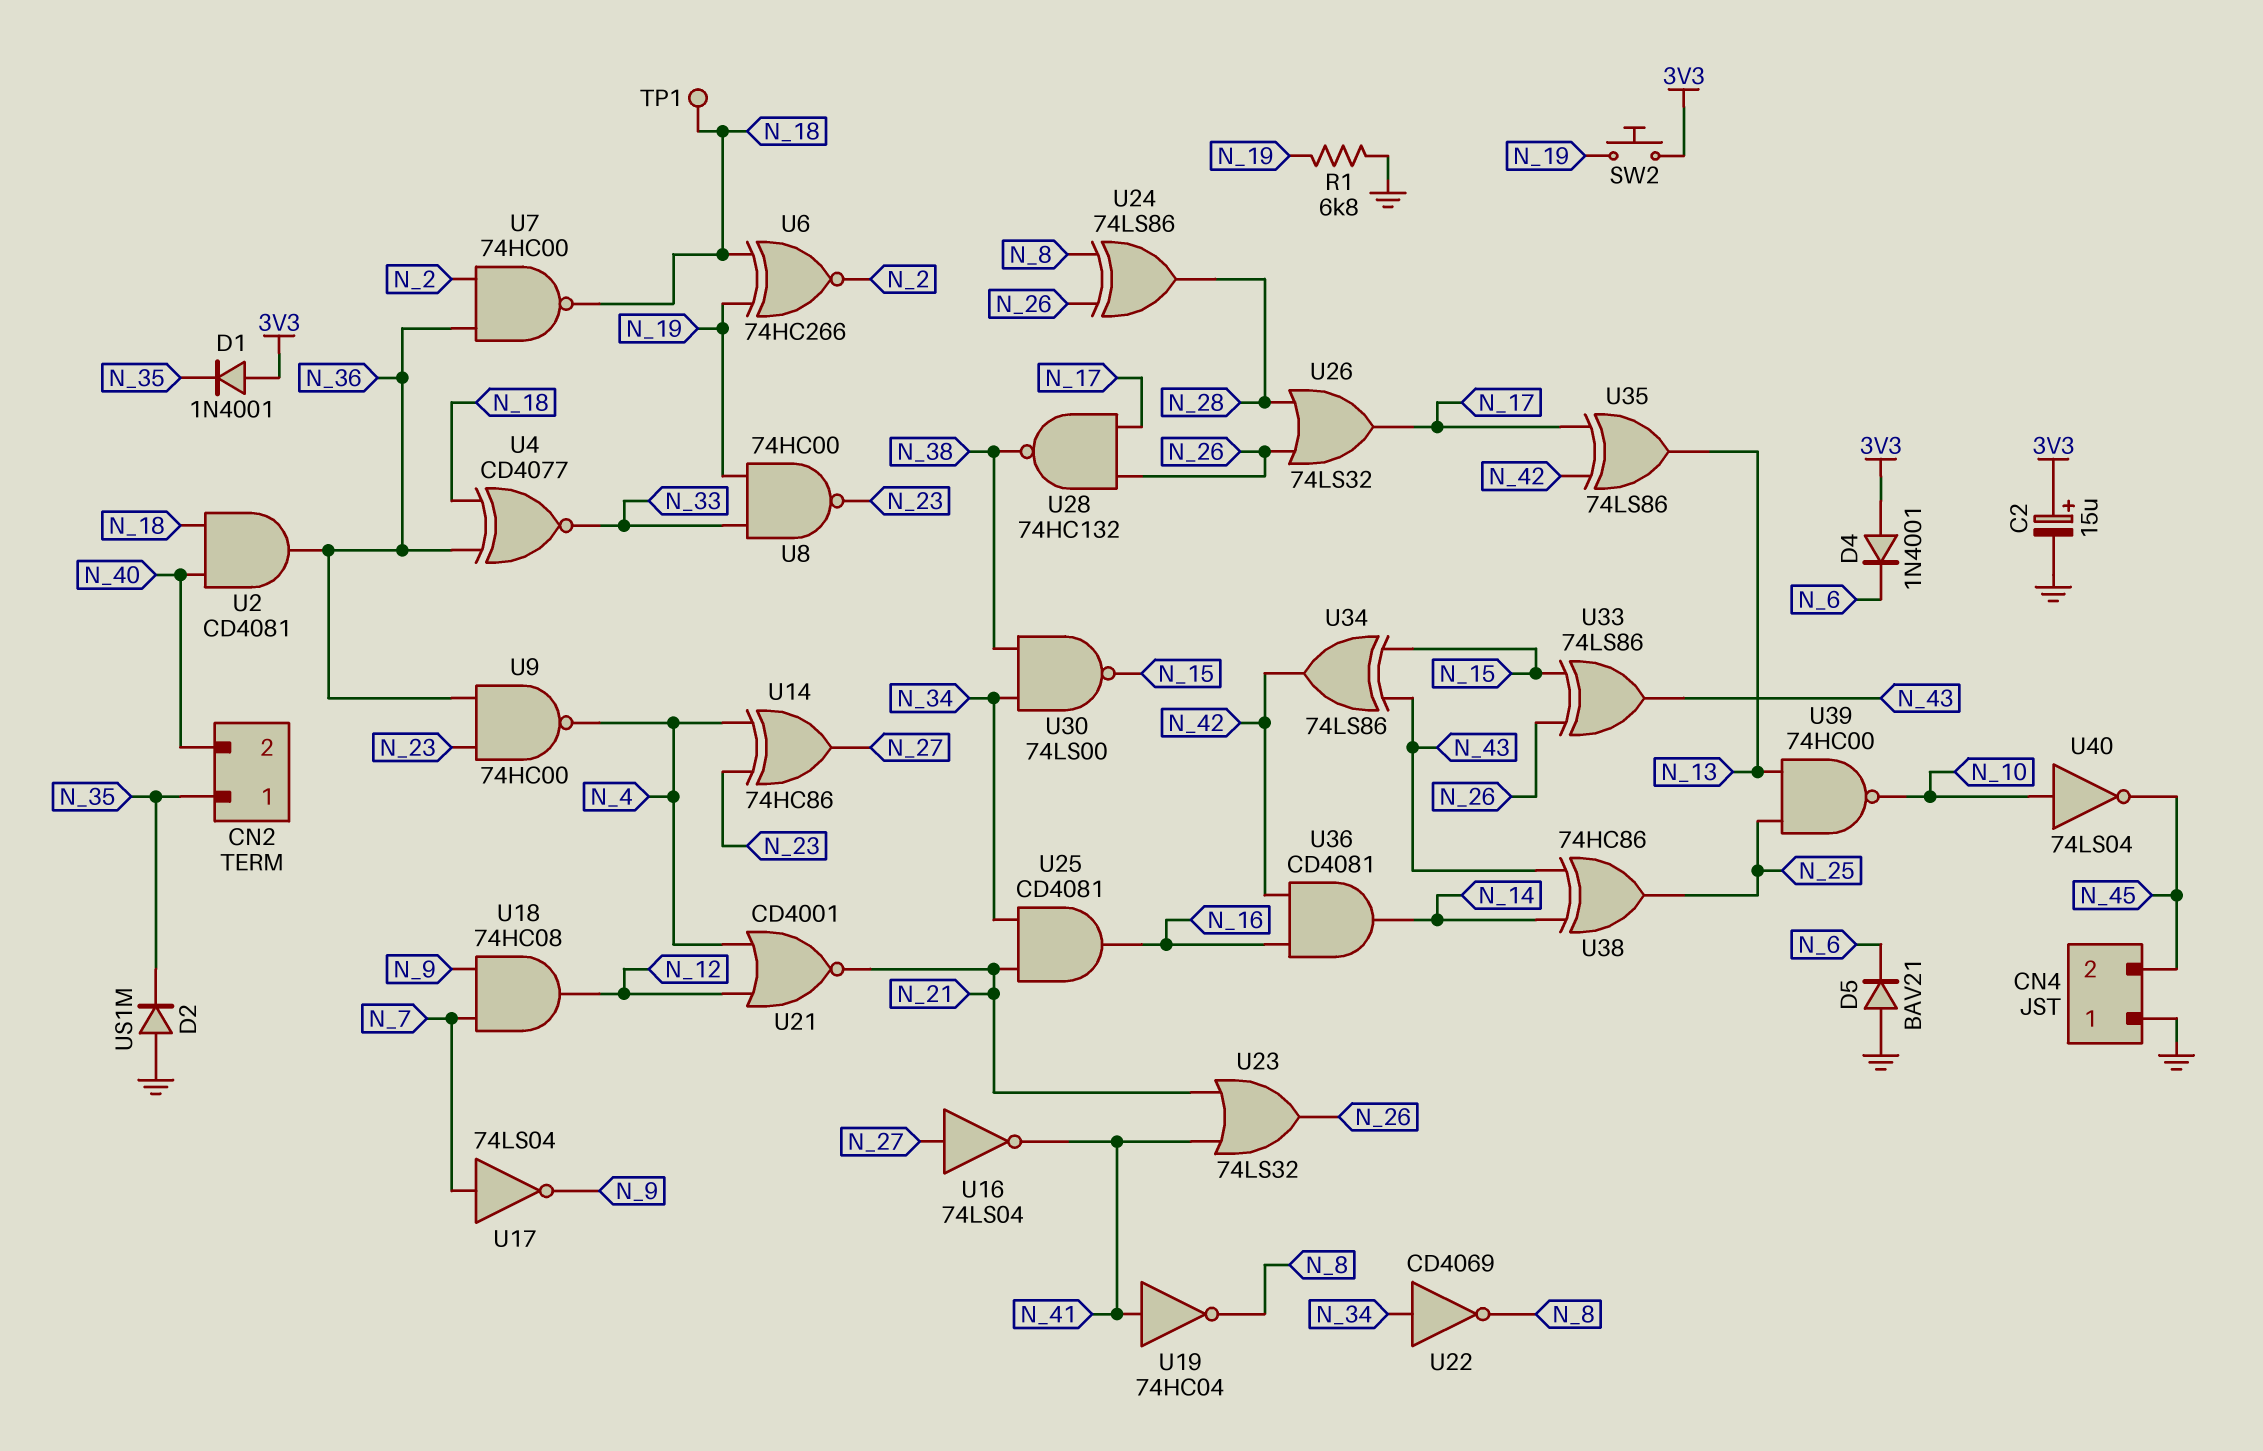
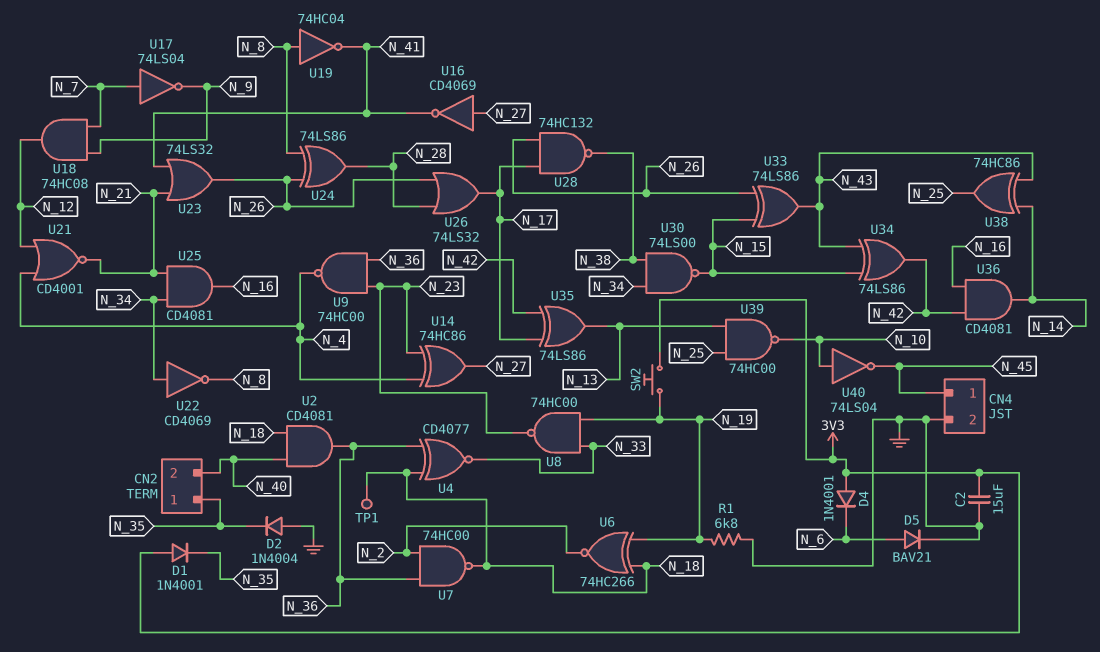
C2: 15uF (plus 3V3, minus GND) -> 15uF (3V3, GND)
CN4 pin 1: GND -> N_45
CN4 pin 2: N_45 -> GND
D2: diode US1M (A GND, K N_35) -> diode 1N4004 (A GND, K N_35)
D5: diode BAV21 (A GND, K N_6) -> diode BAV21 (A N_6, K GND)
U16: NOT 74LS04 (in N_27, out N_41) -> NOT CD4069 (in N_27, out N_41)
U19: NOT 74HC04 (in N_41, out N_8) -> NOT 74HC04 (in N_8, out N_41)

